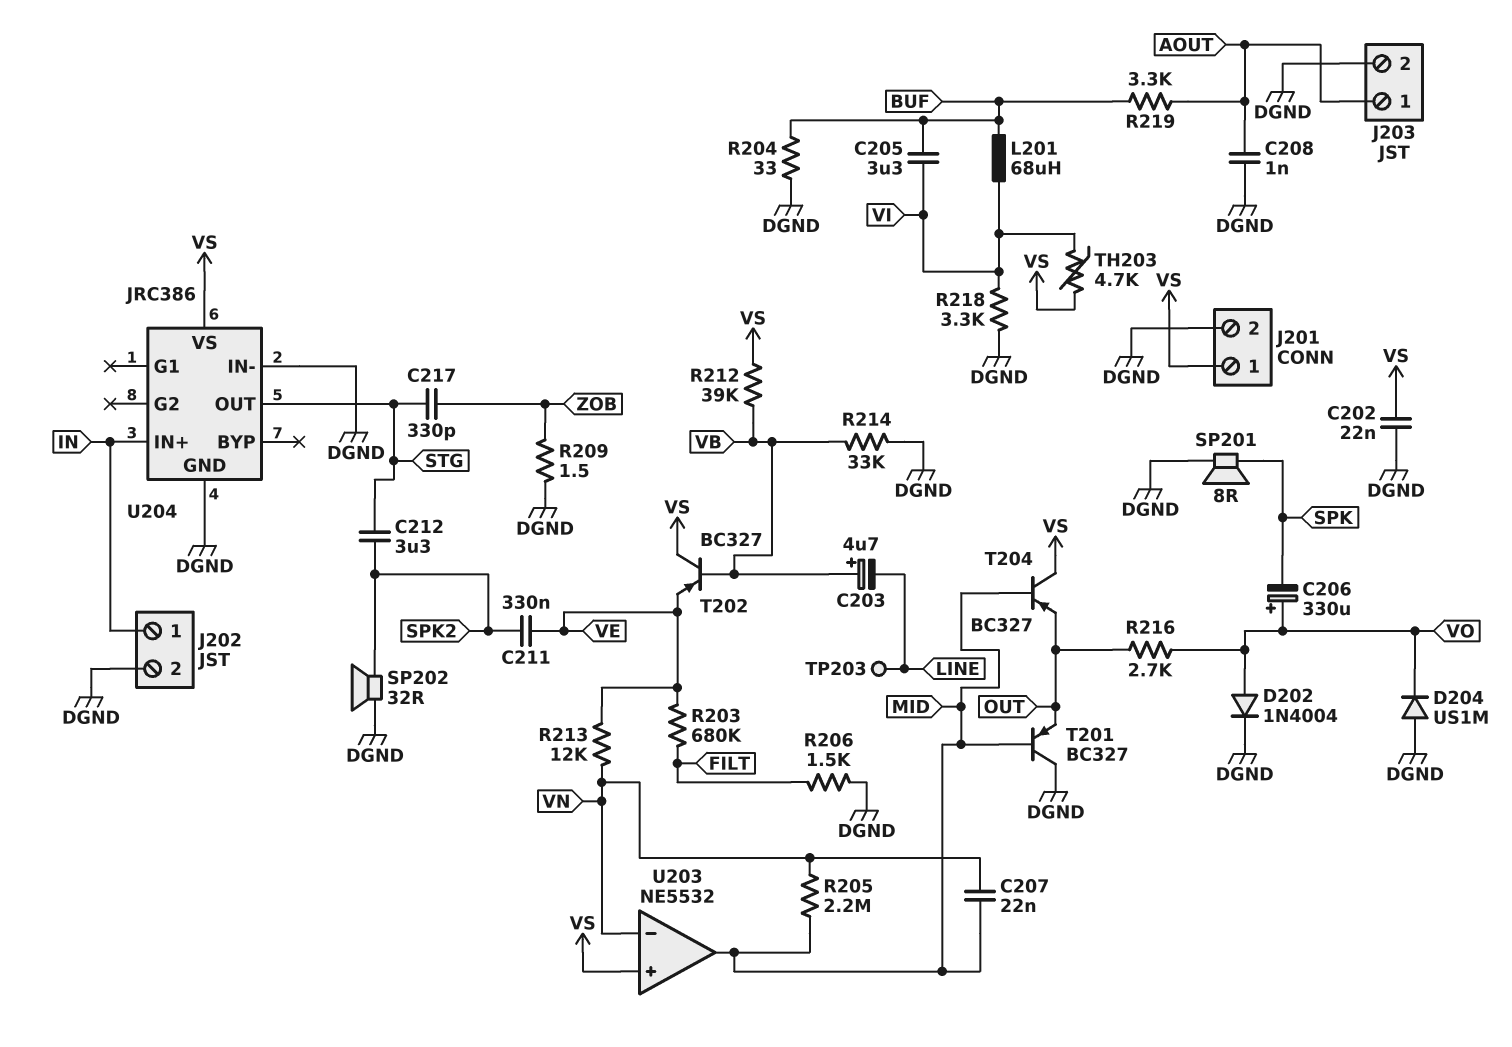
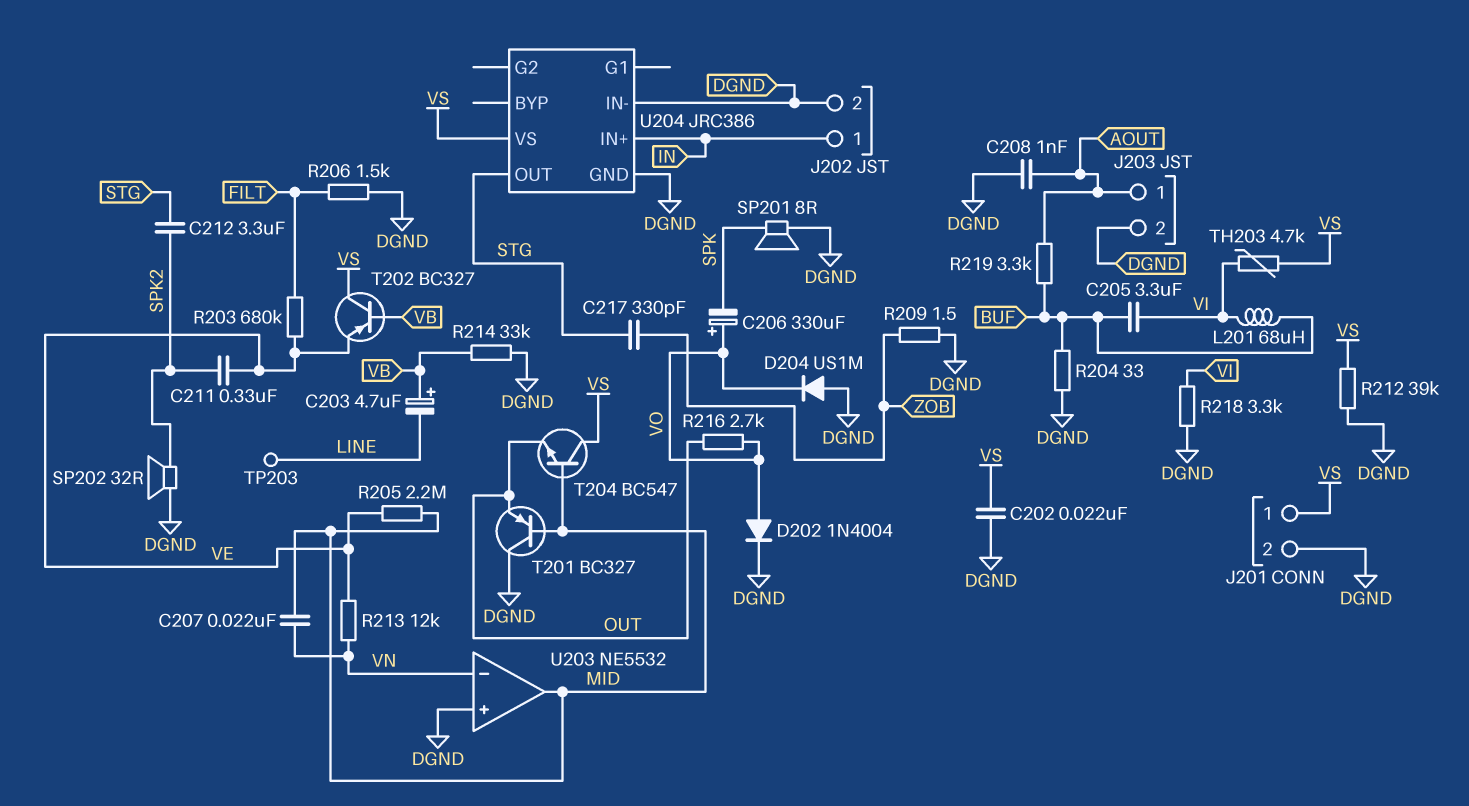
R205: 2.2M (MID, VN) -> 2.2M (MID, VE)
R212: 39k (VB, VS) -> 39k (DGND, VS)
T204: PNP BC327 (B MID, C VS, E OUT) -> NPN BC547 (B MID, C VS, E OUT)
U203 pin in+: VS -> DGND

